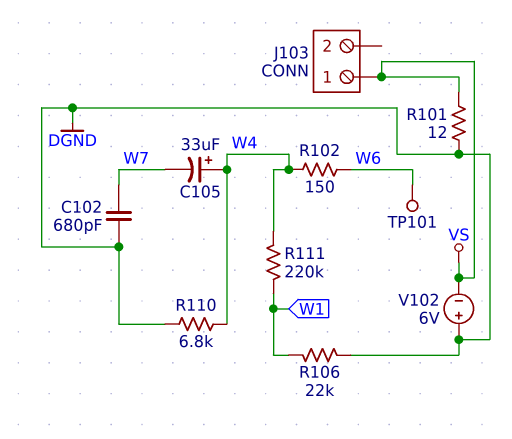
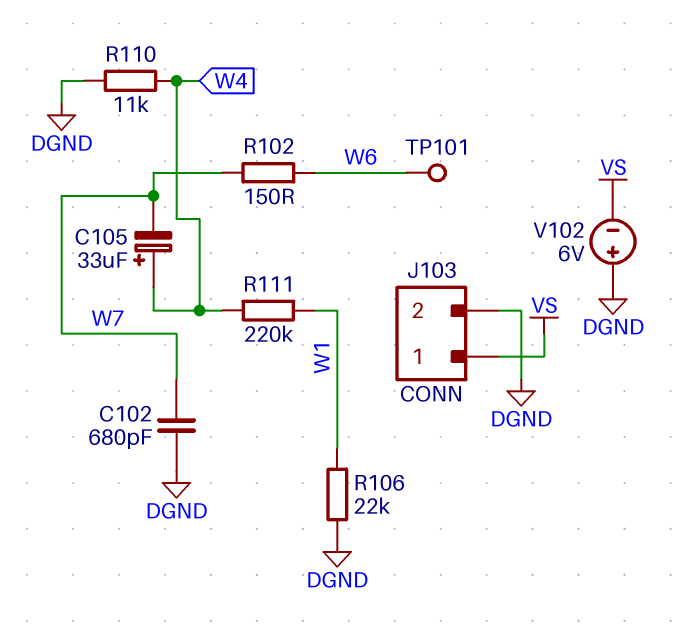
J103 pin 2: none -> DGND
R101: 12 (DGND, VS) -> none
R102: 150 (W4, W6) -> 150 (W6, W7)
R110: 6.8k (DGND, W4) -> 11k (DGND, W4)

